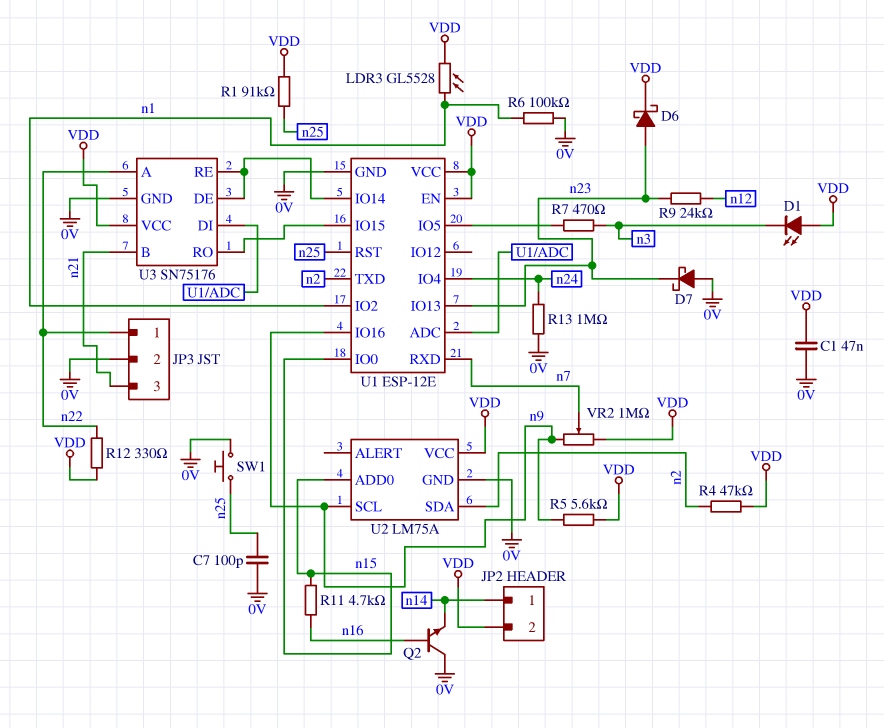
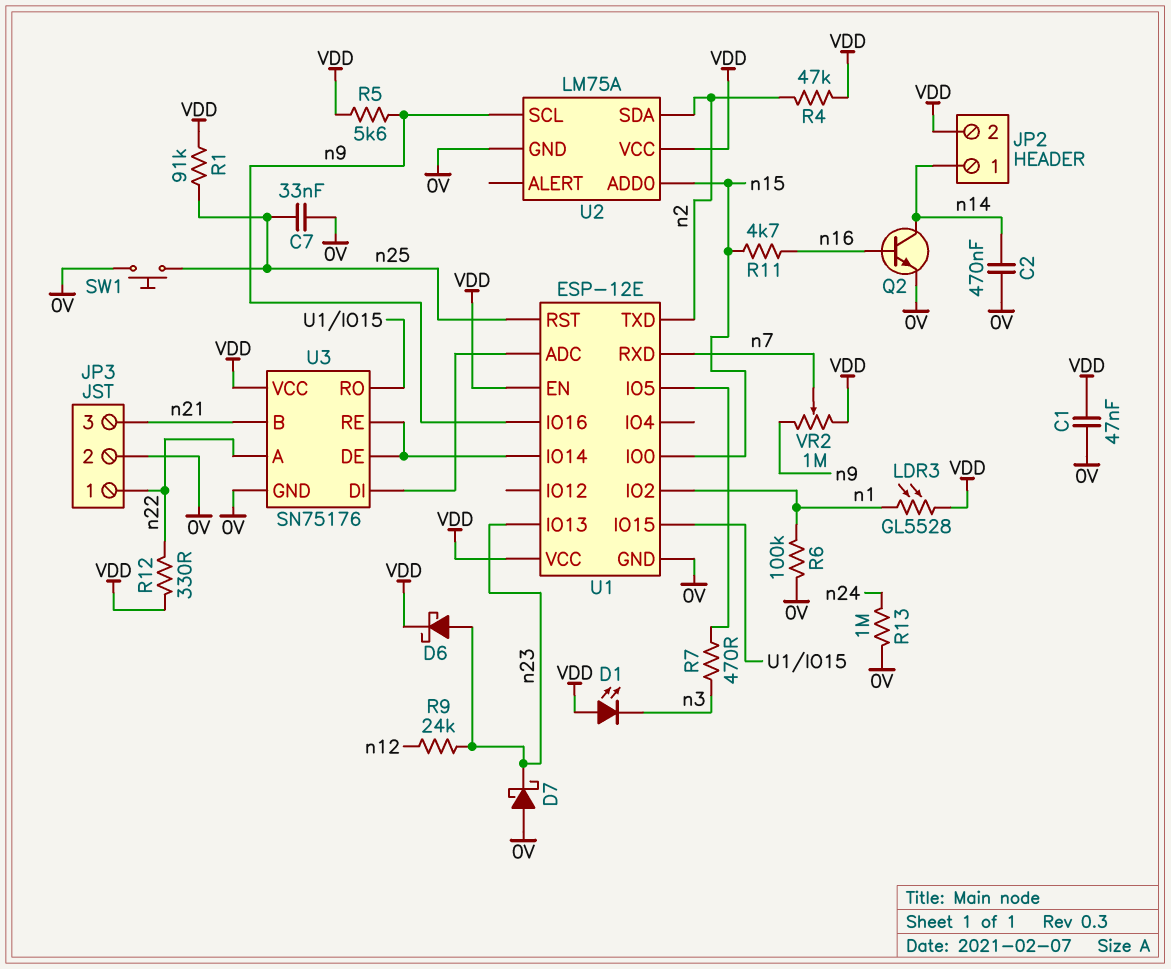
C2: none -> 470nF (0V, n14)
C7: 100pF (0V, n25) -> 33nF (0V, n25)
Q2: NPN (B n16, C 0V, E n14) -> NPN (B n16, C n14, E 0V)
U1 pin IO4: n24 -> none

